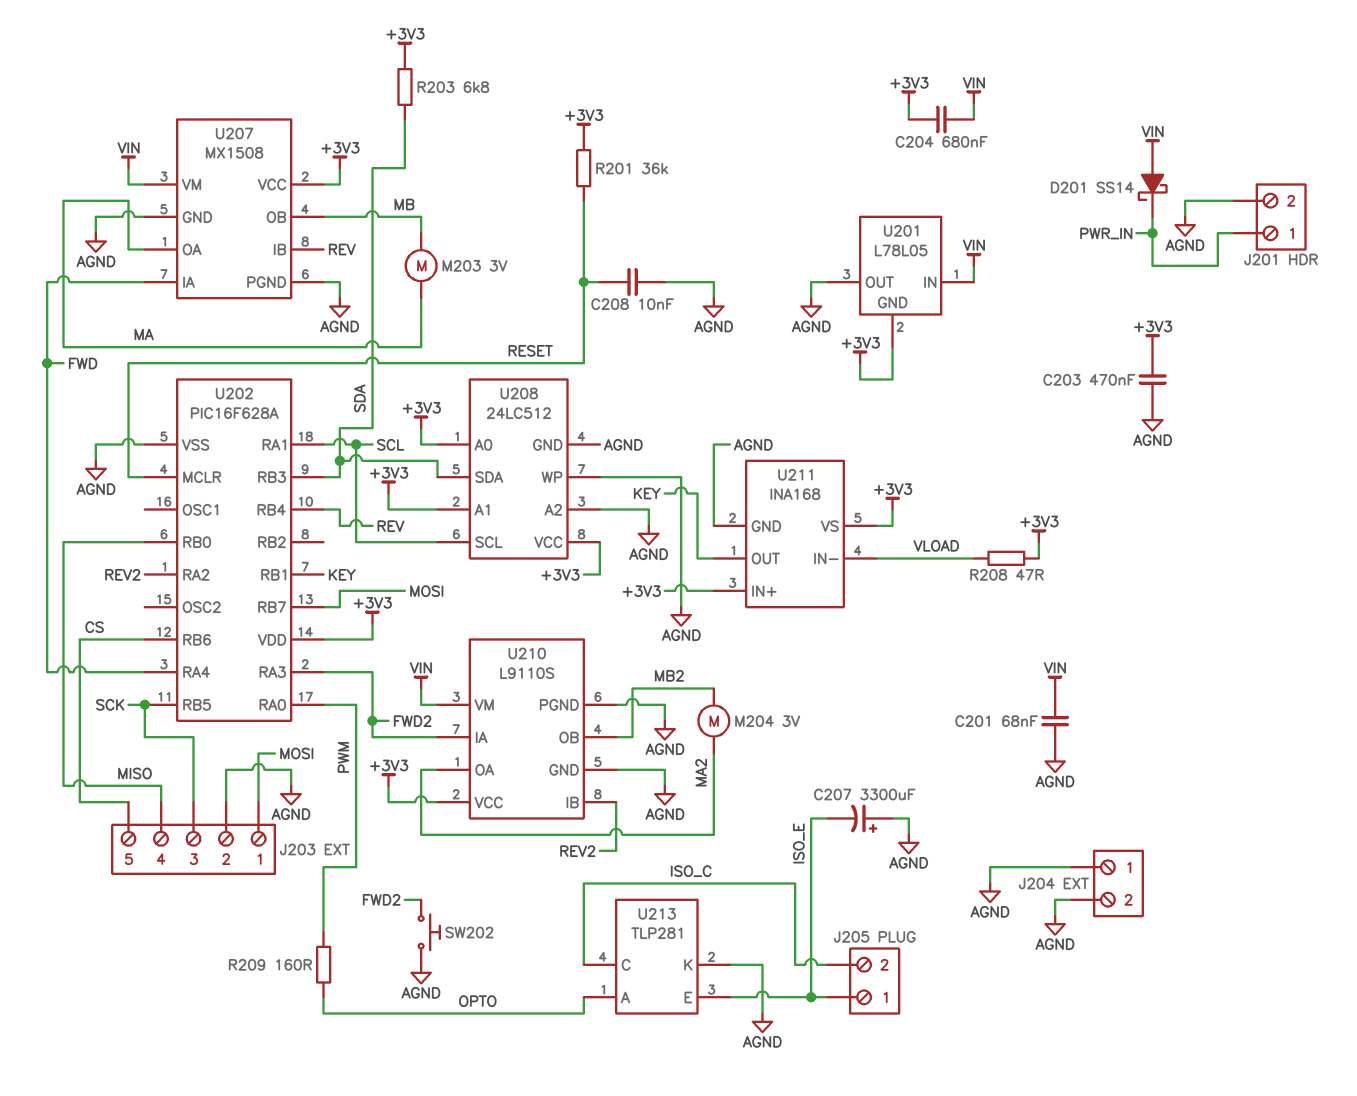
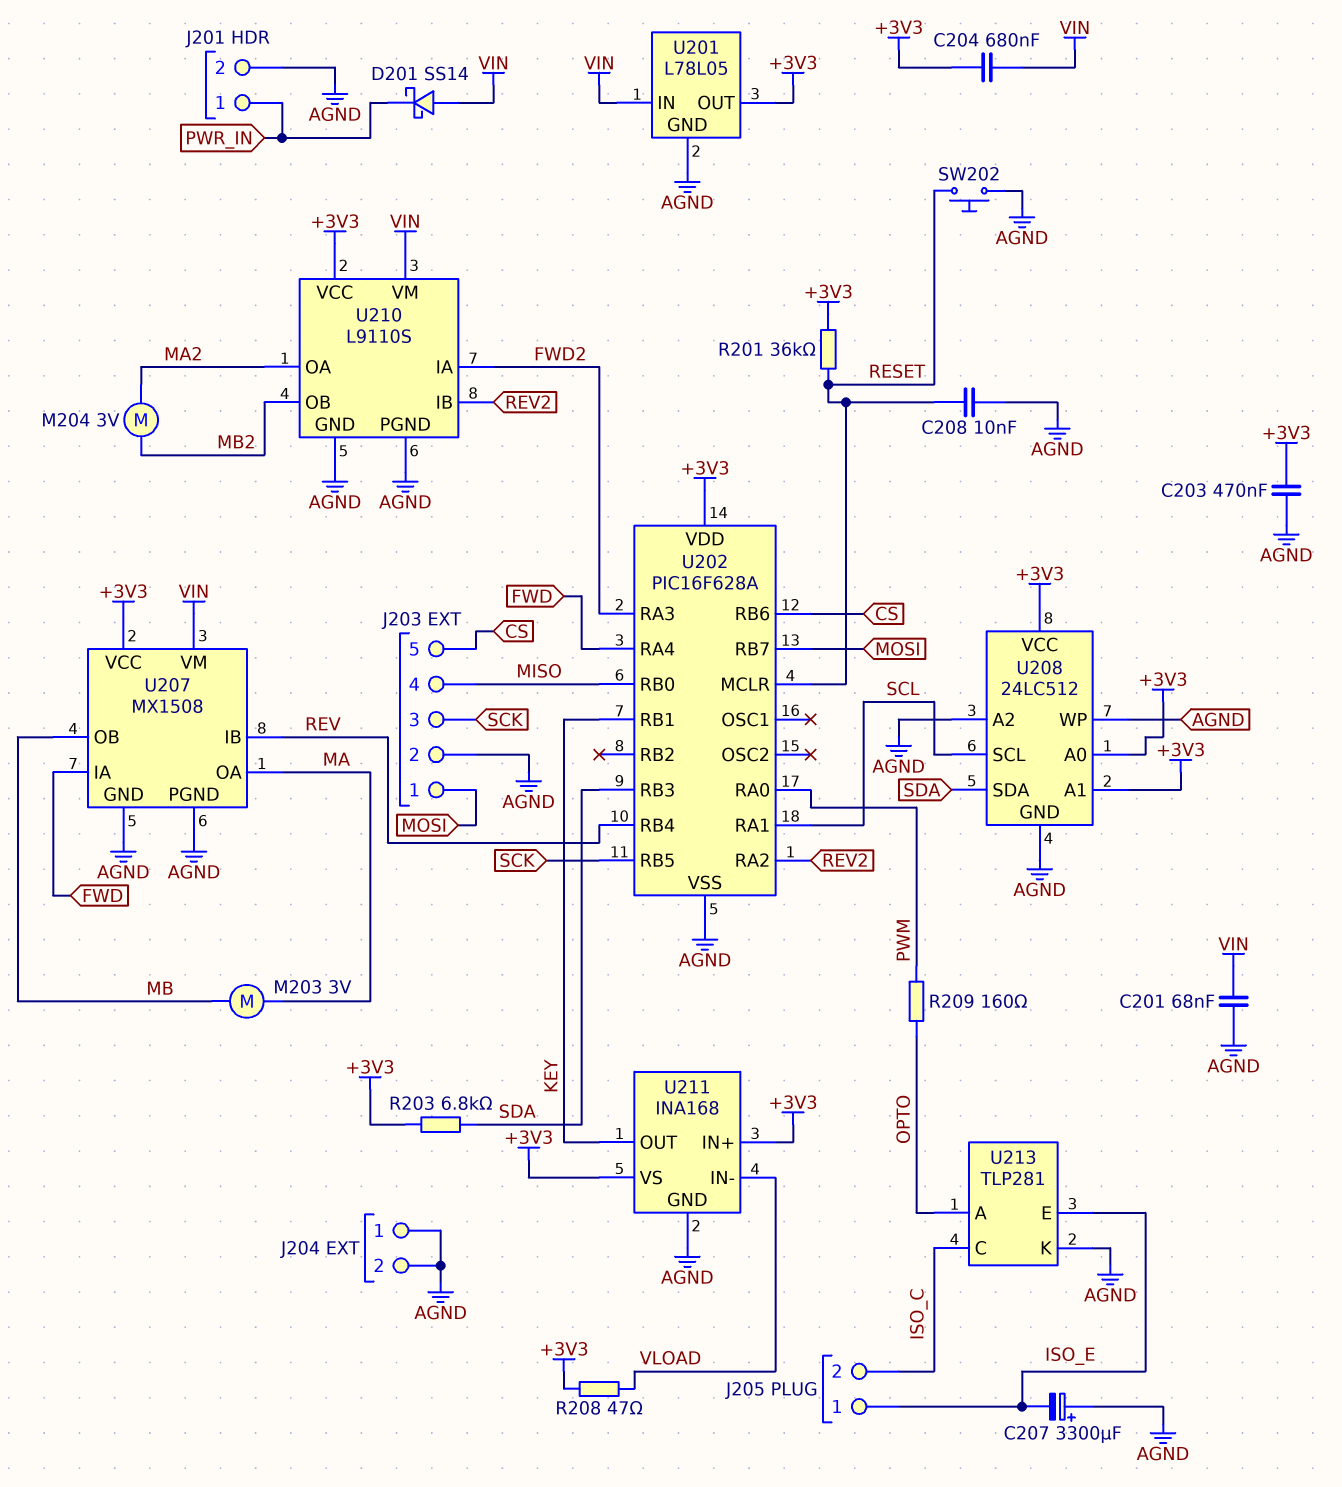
SW202: button (AGND, FWD2) -> button (AGND, RESET)
U201 pin GND: +3V3 -> AGND
U201 pin OUT: AGND -> +3V3

